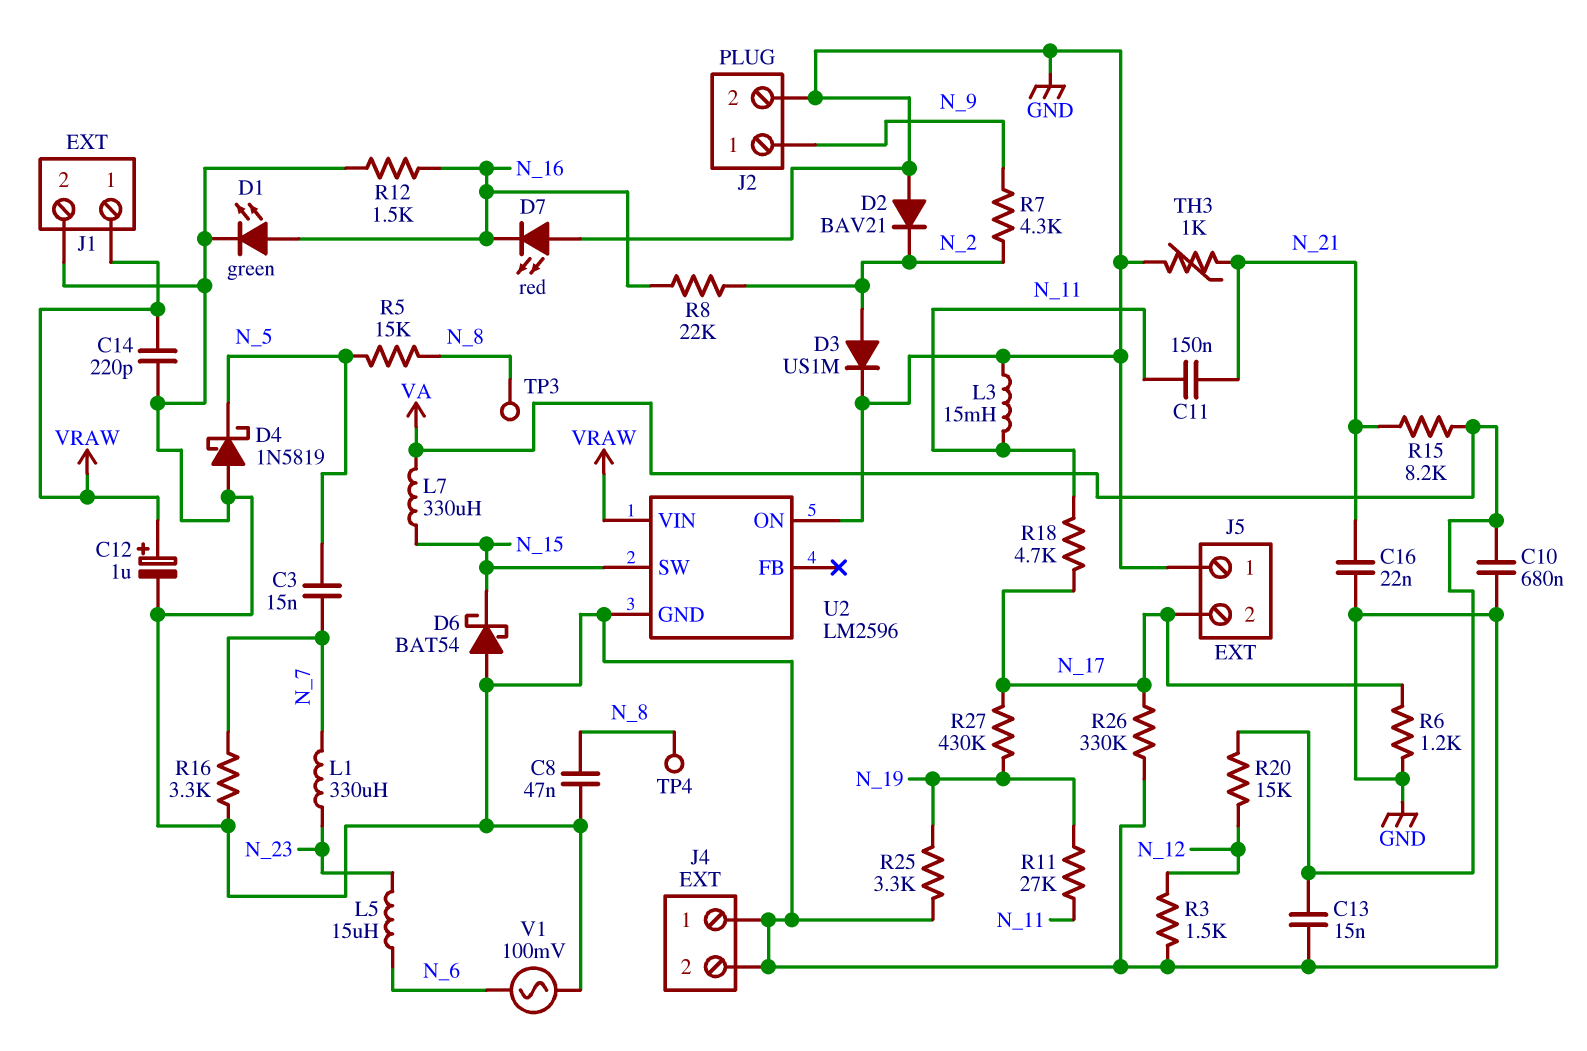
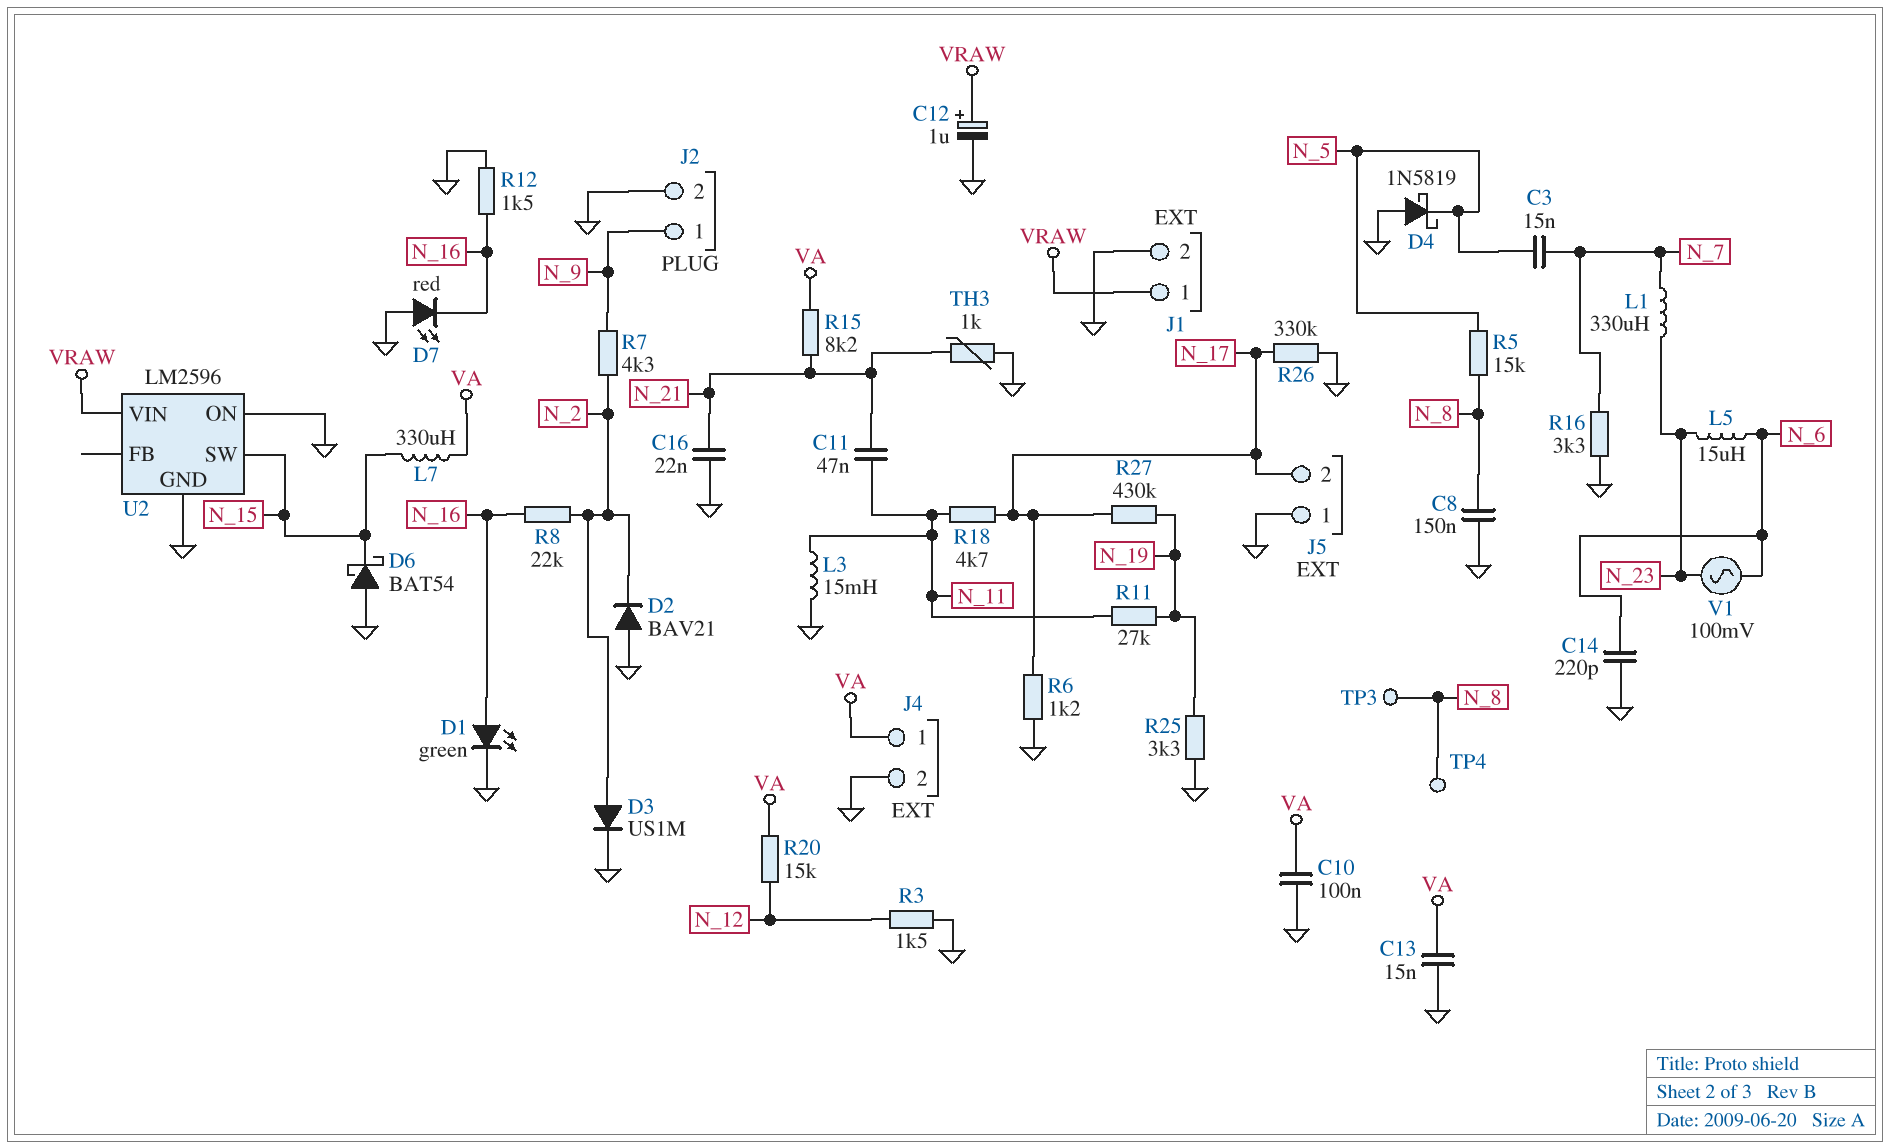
C8: 47nF (GND, N_8) -> 150nF (GND, N_8)
C10: 680nF (GND, VA) -> 100nF (GND, VA)
C11: 150nF (N_11, N_21) -> 47nF (N_11, N_21)
C14: 220pF (GND, VRAW) -> 220pF (GND, N_6)
J4 pin 1: GND -> VA
V1: AC 100mV (GND, N_6) -> AC 100mV (N_6, N_23)

